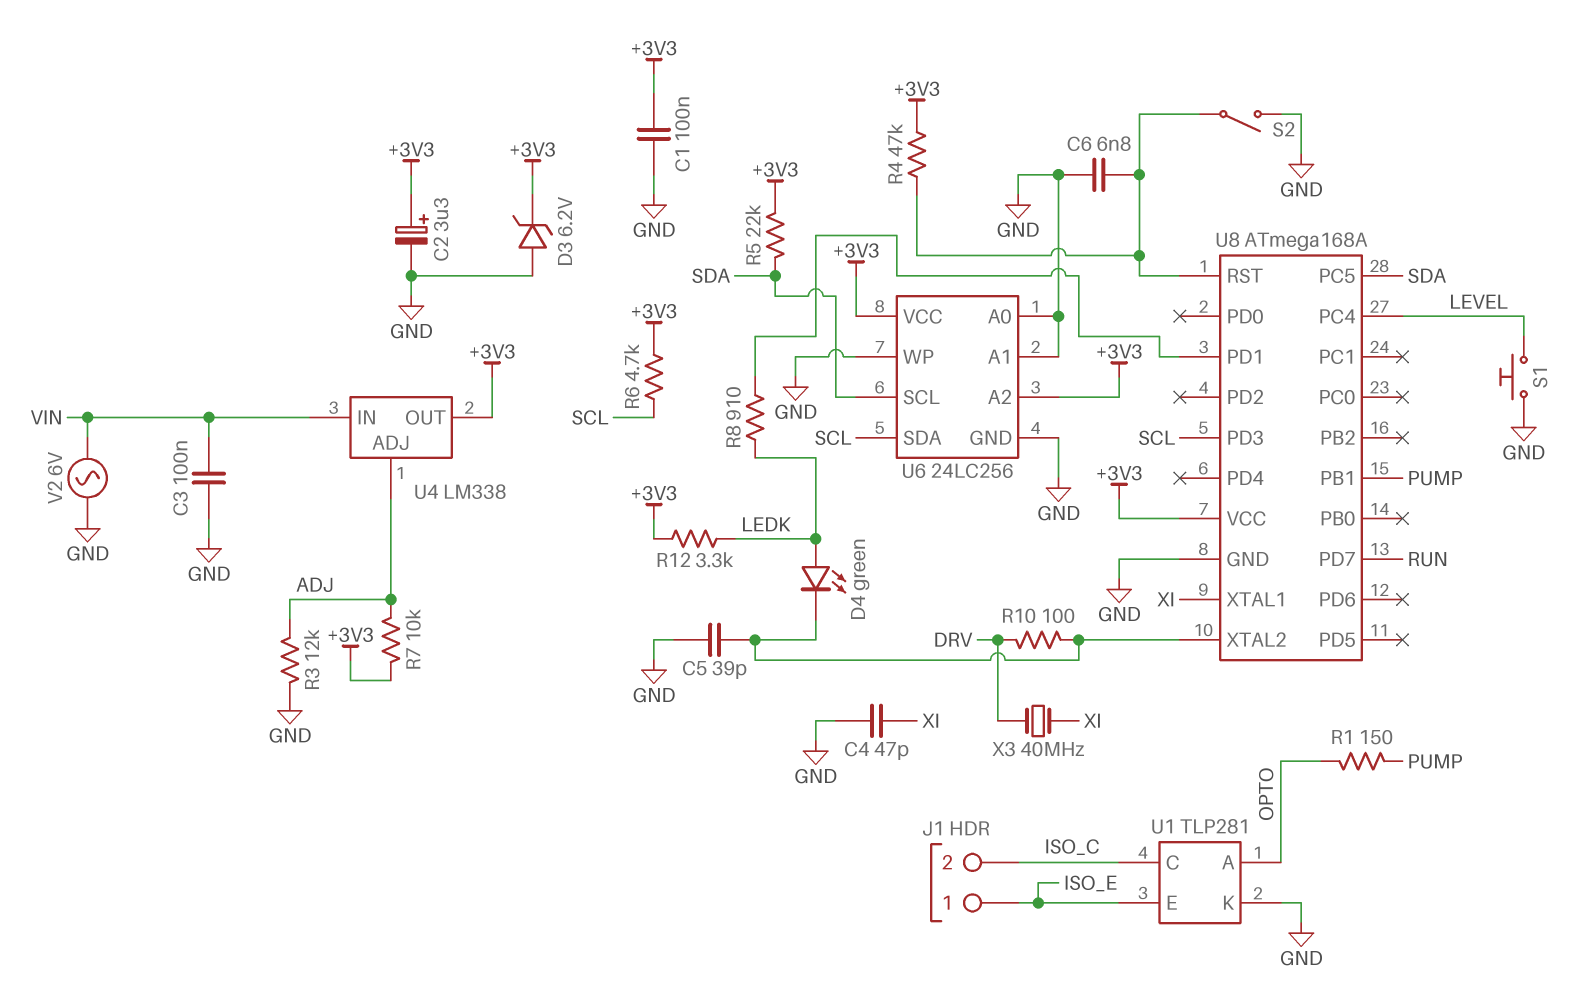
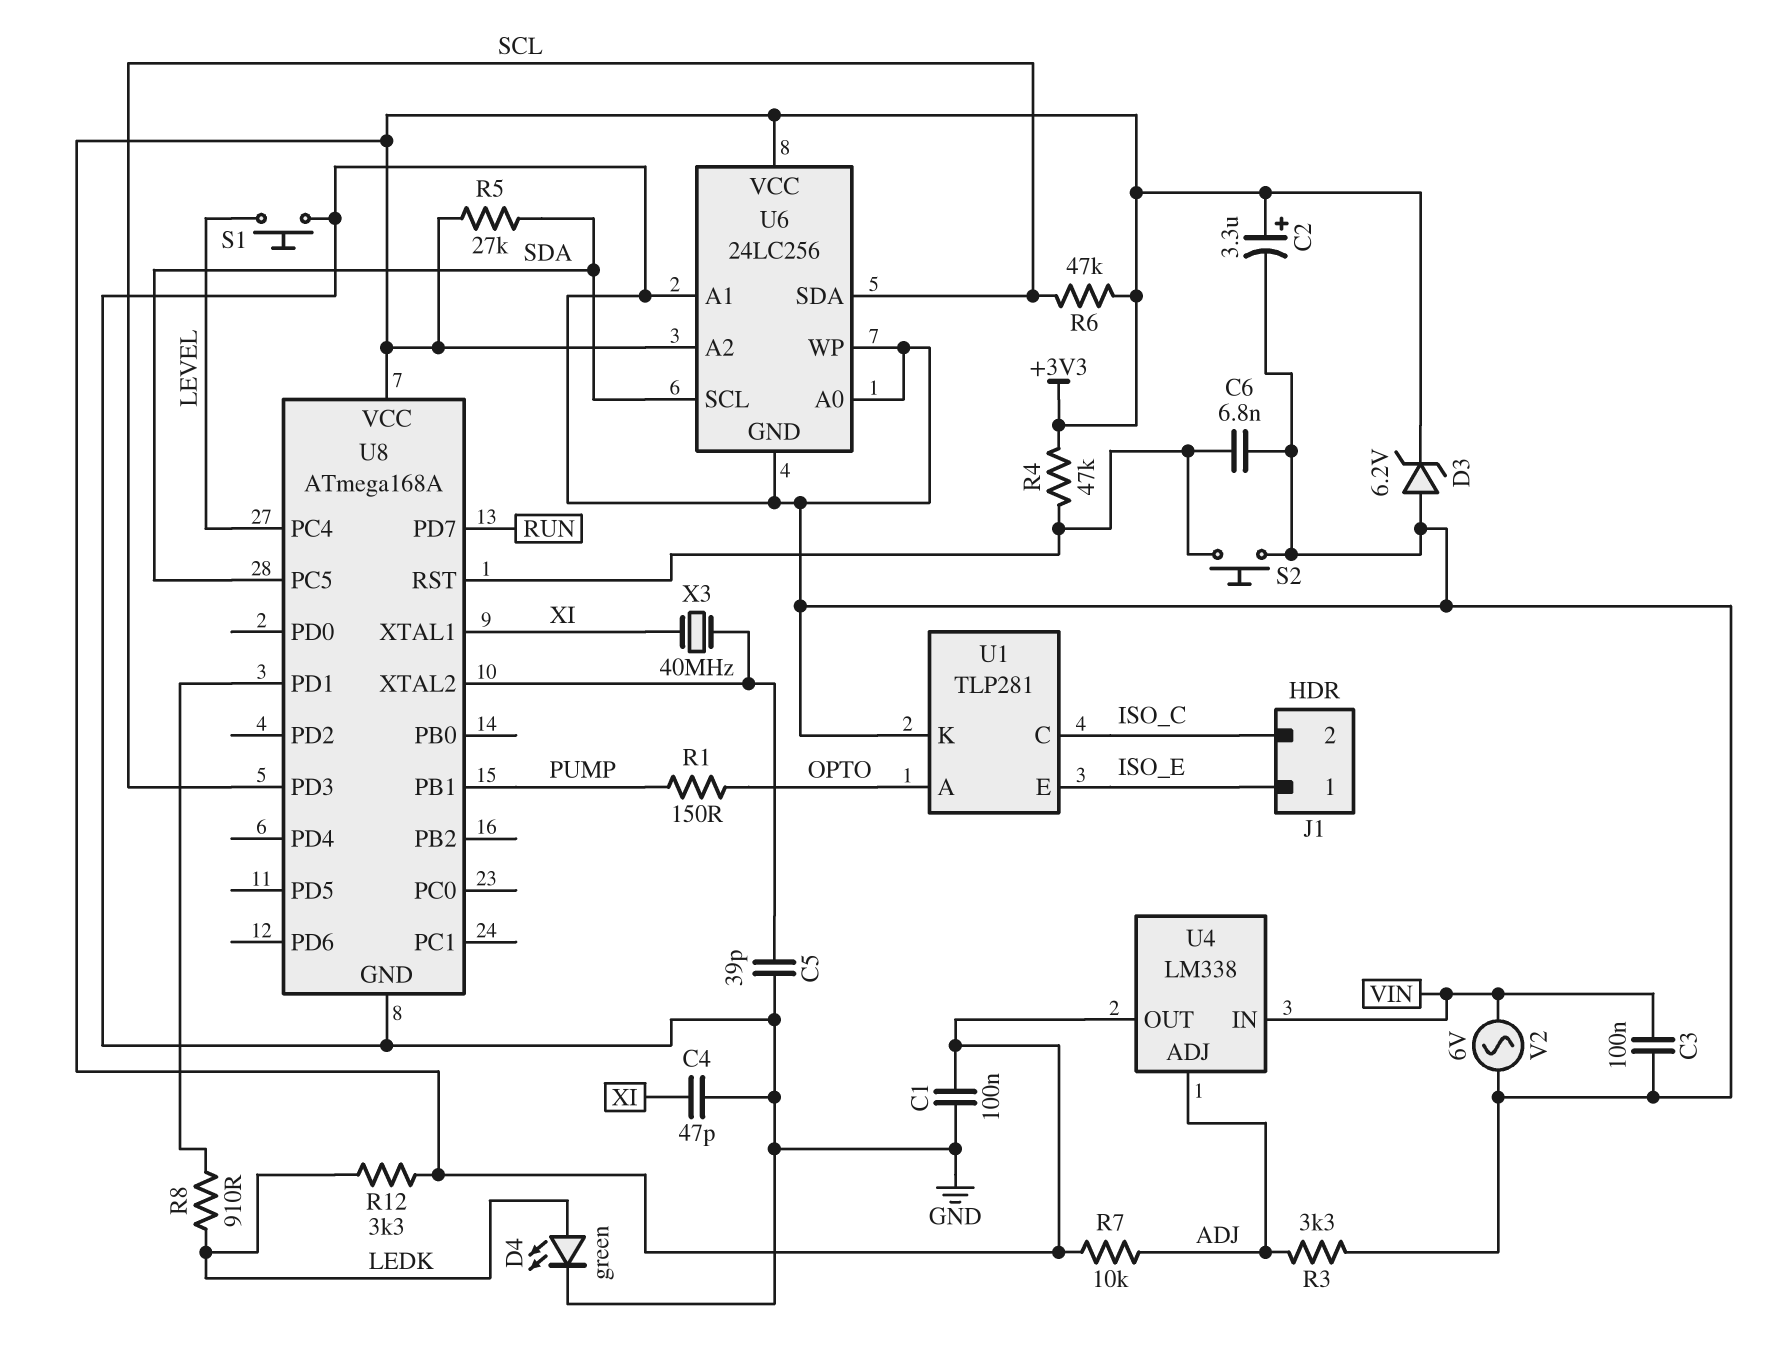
D4: LED green (A LEDK, K U8/XTAL2) -> LED green (A LEDK, K GND)
R3: 12k (ADJ, GND) -> 3.3k (ADJ, GND)
R5: 22k (+3V3, SDA) -> 27k (+3V3, SDA)
R6: 4.7k (+3V3, SCL) -> 47k (+3V3, SCL)
R10: 100 (DRV, U8/XTAL2) -> none
S2: switch (GND, U8/RST) -> button (GND, U8/RST)
X3: 40MHz (DRV, XI) -> 40MHz (U8/XTAL2, XI)

